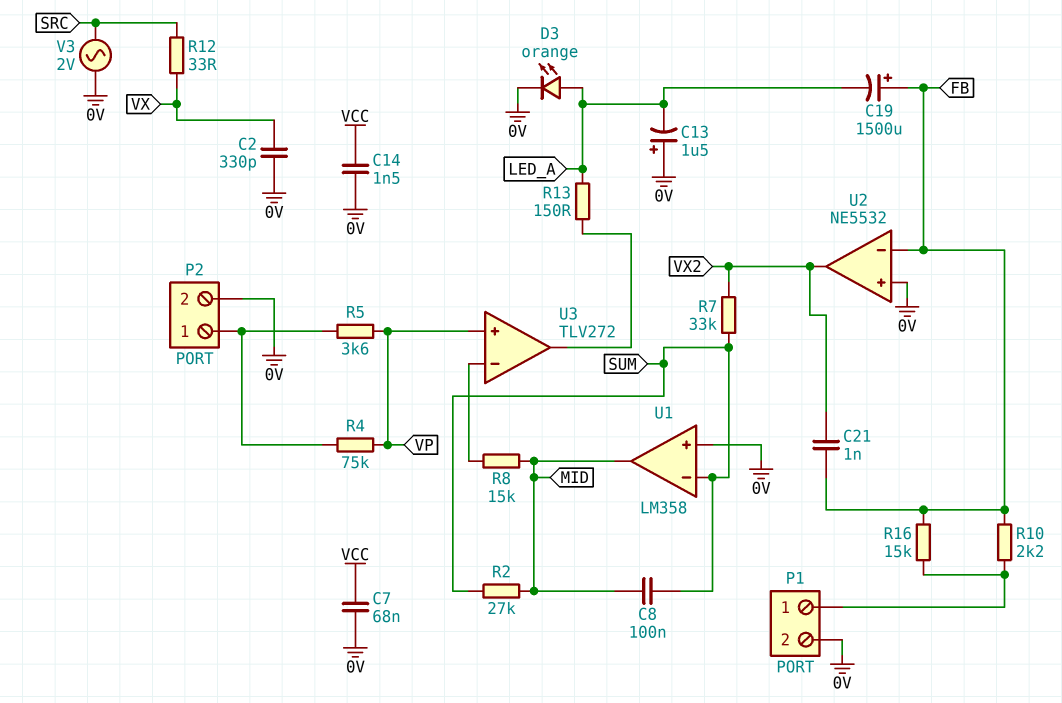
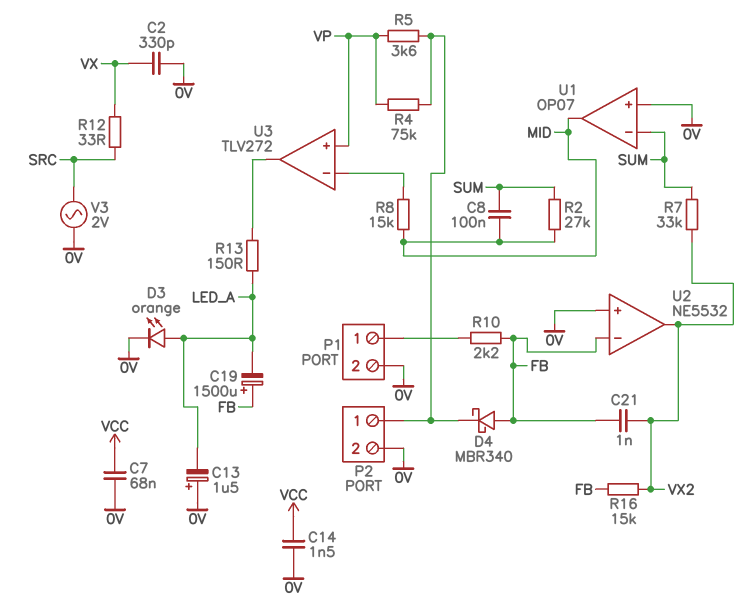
D4: none -> schottky MBR340 (A FB, K P2/1)
R16: 15k (FB, P1/1) -> 15k (FB, VX2)
U1: LM358 -> OP07

